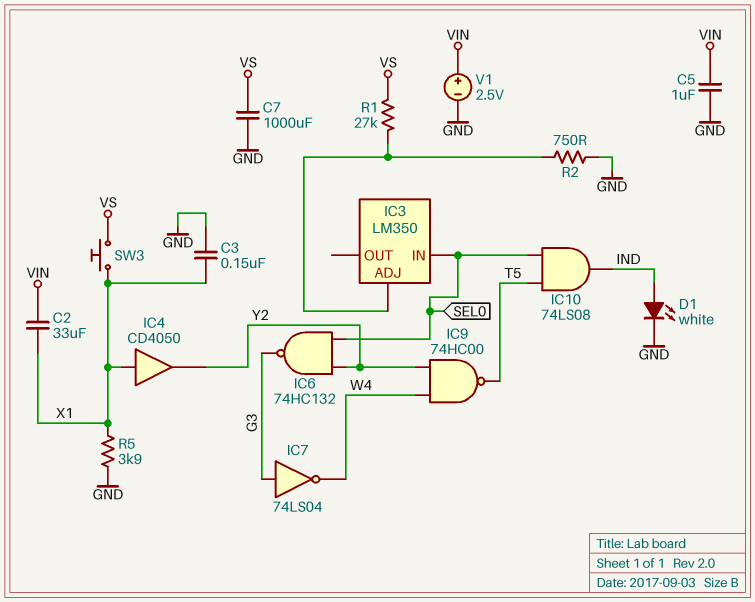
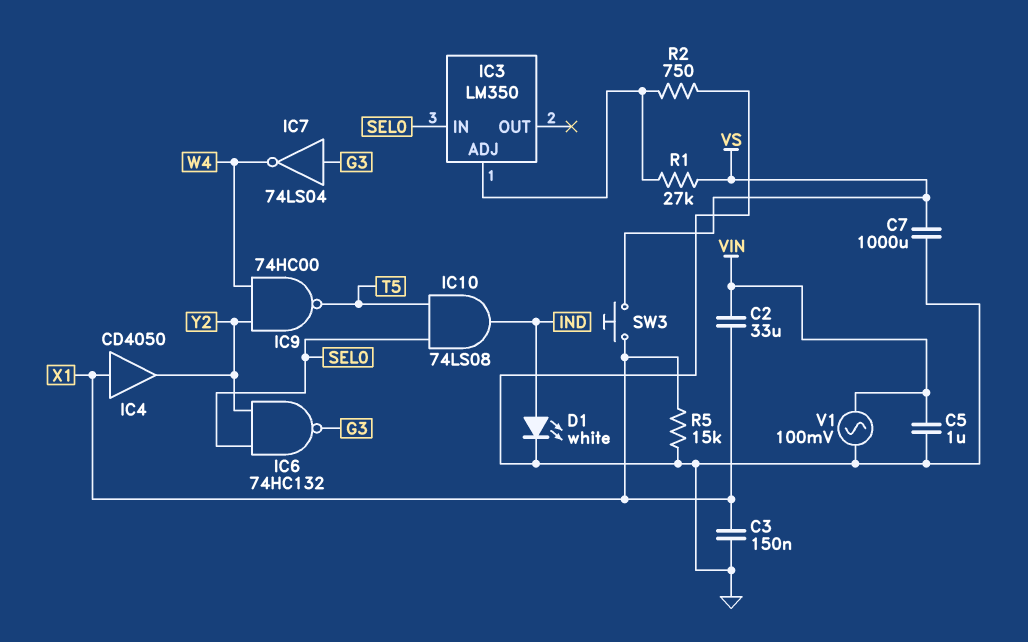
R5: 3.9k (GND, X1) -> 15k (GND, X1)
V1: 2.5V (plus VIN, minus GND) -> AC 100mV (GND, VIN)

